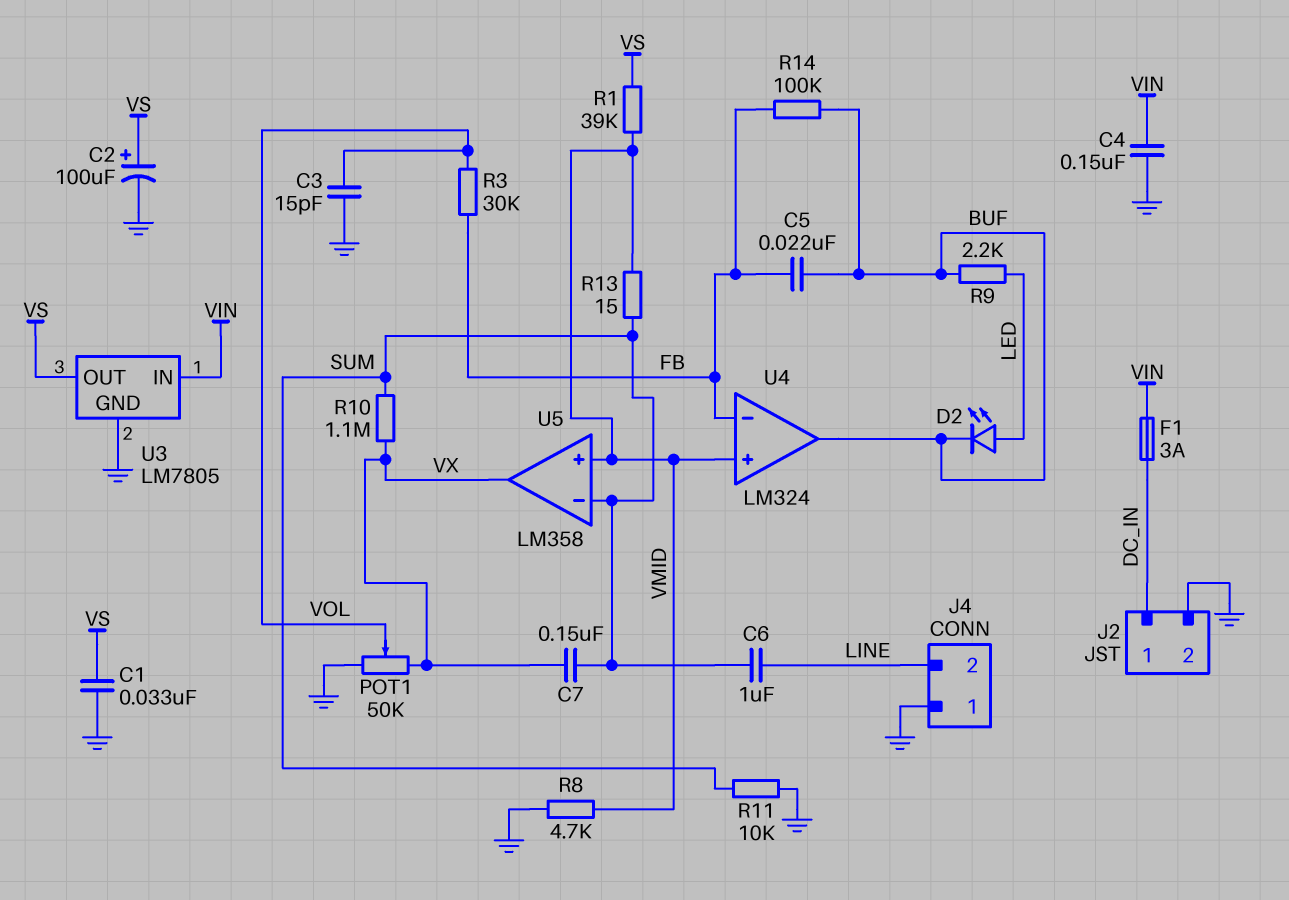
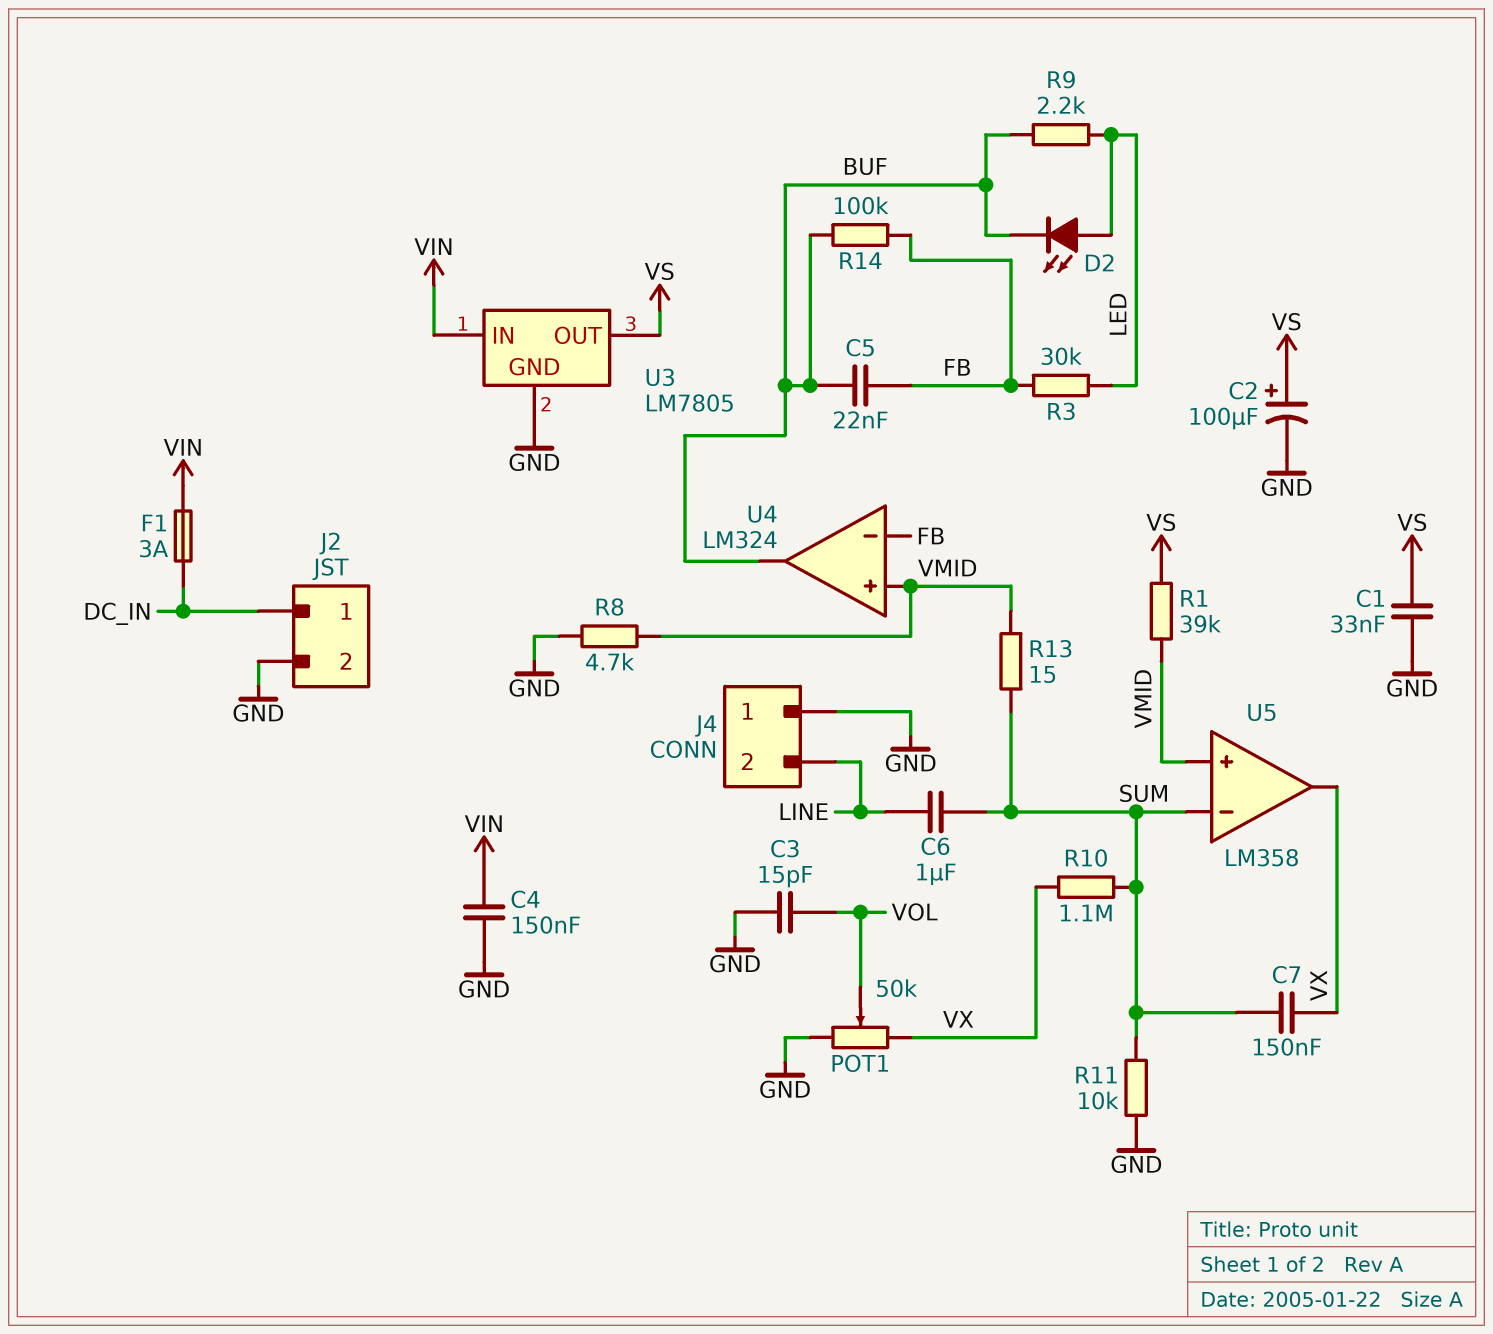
R3: 30k (FB, VOL) -> 30k (FB, LED)

